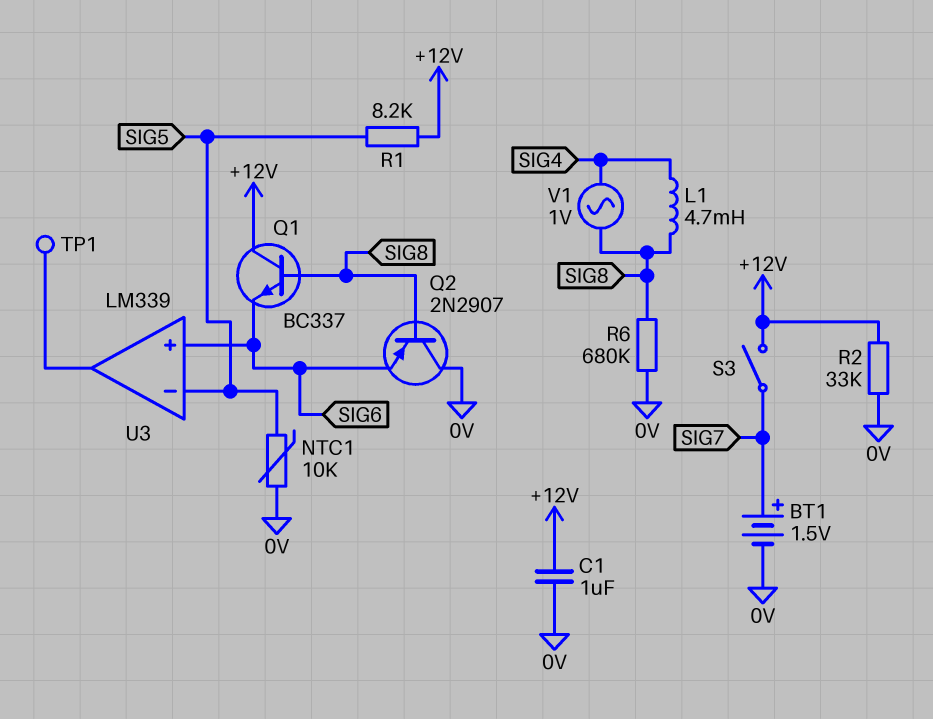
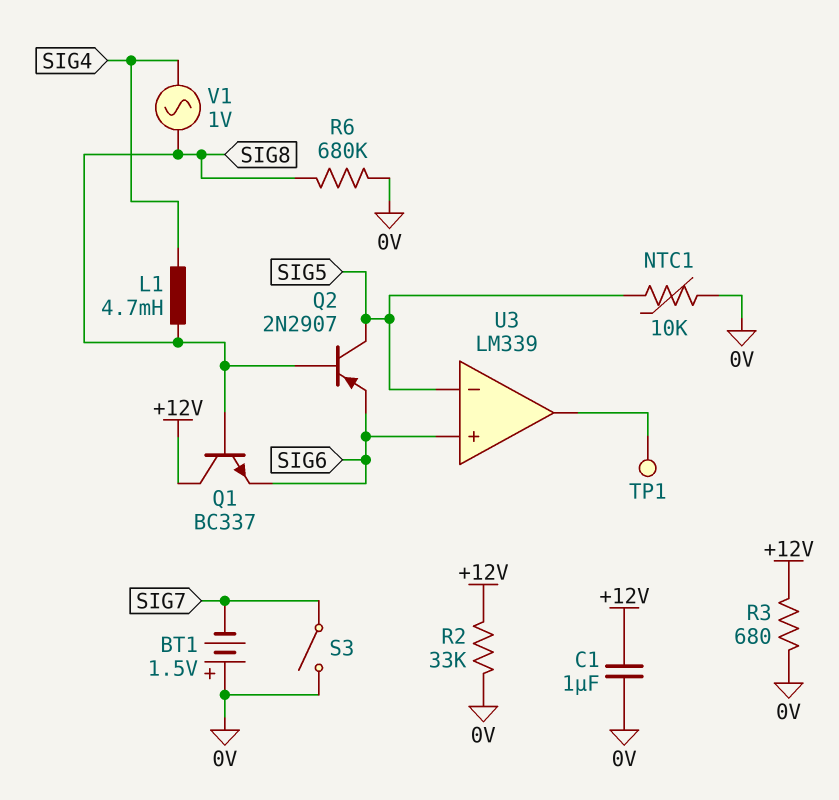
BT1: 1.5V (plus SIG7, minus 0V) -> 1.5V (plus 0V, minus SIG7)
Q2: PNP 2N2907 (B SIG8, C 0V, E SIG6) -> PNP 2N2907 (B SIG8, C SIG5, E SIG6)
R1: 8.2k (+12V, SIG5) -> none
R3: none -> 680 (+12V, 0V)
S3: switch (+12V, SIG7) -> switch (0V, SIG7)

